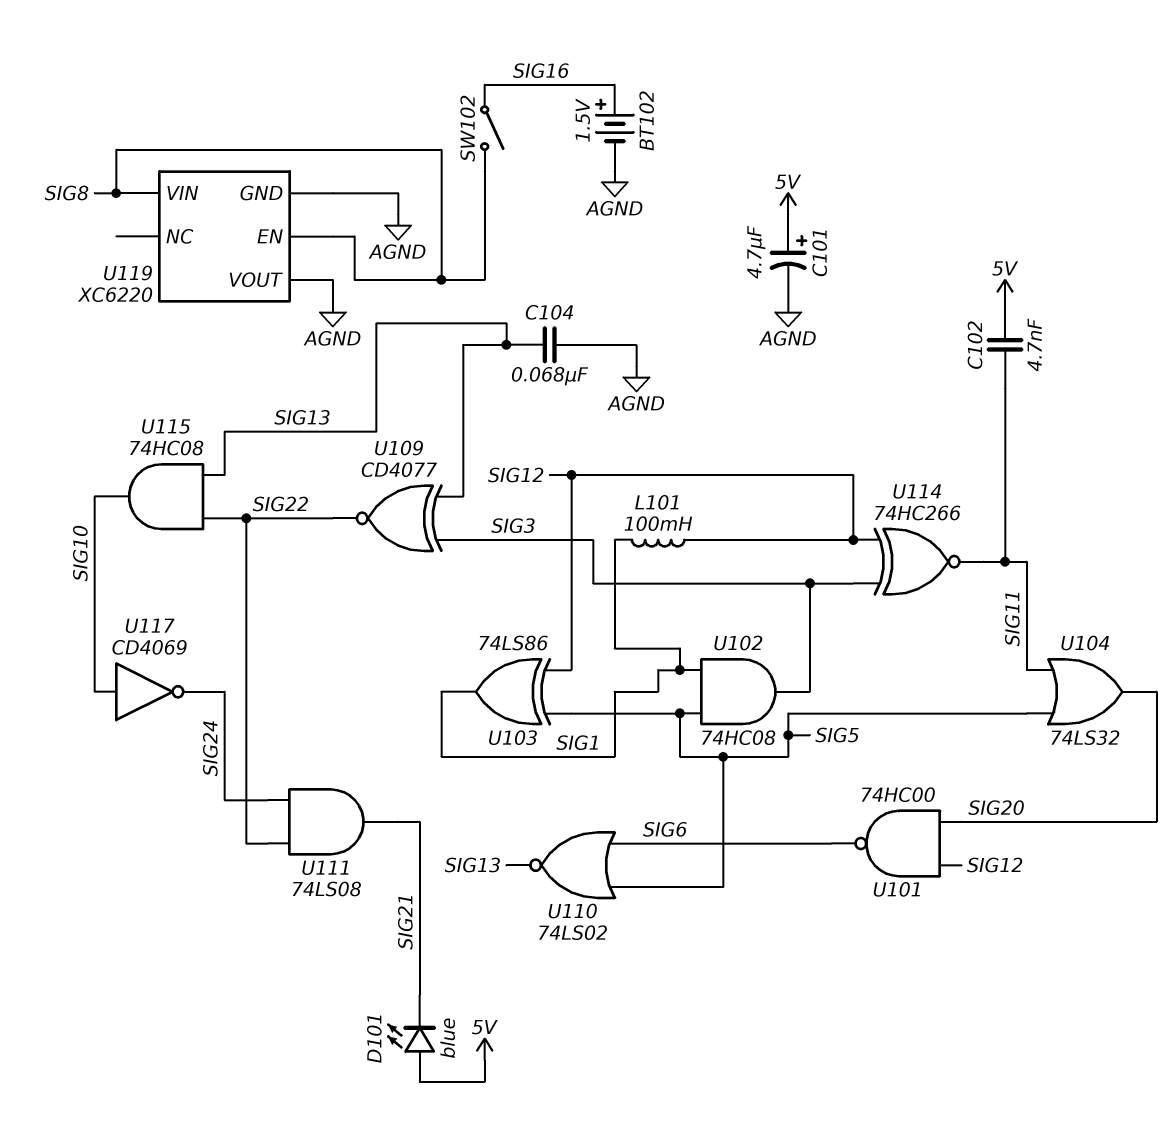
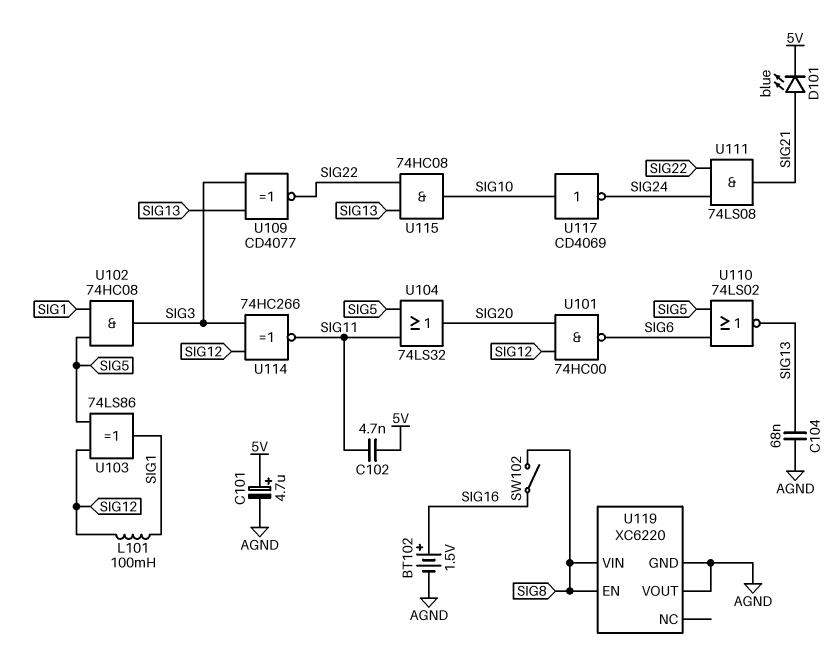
D101: LED blue (A 5V, K SIG21) -> LED blue (A SIG21, K 5V)

